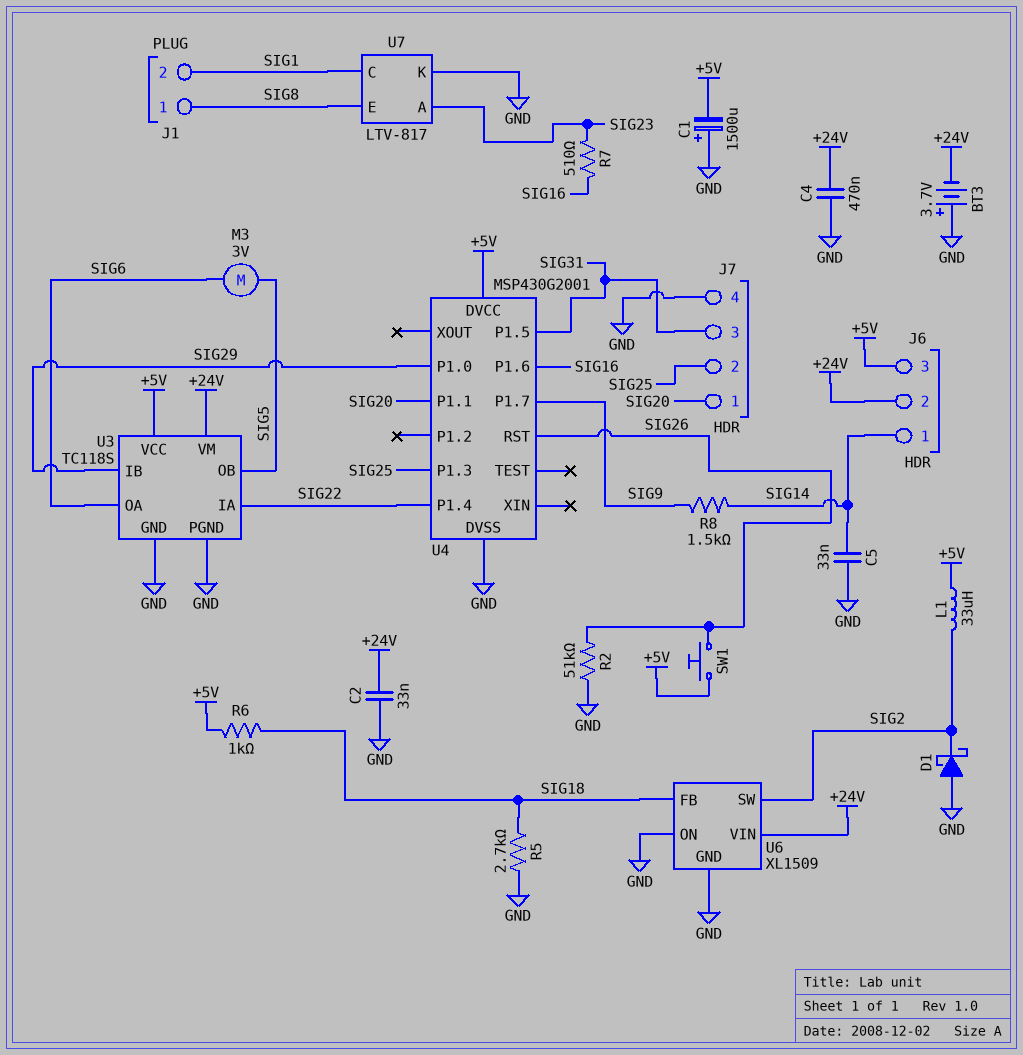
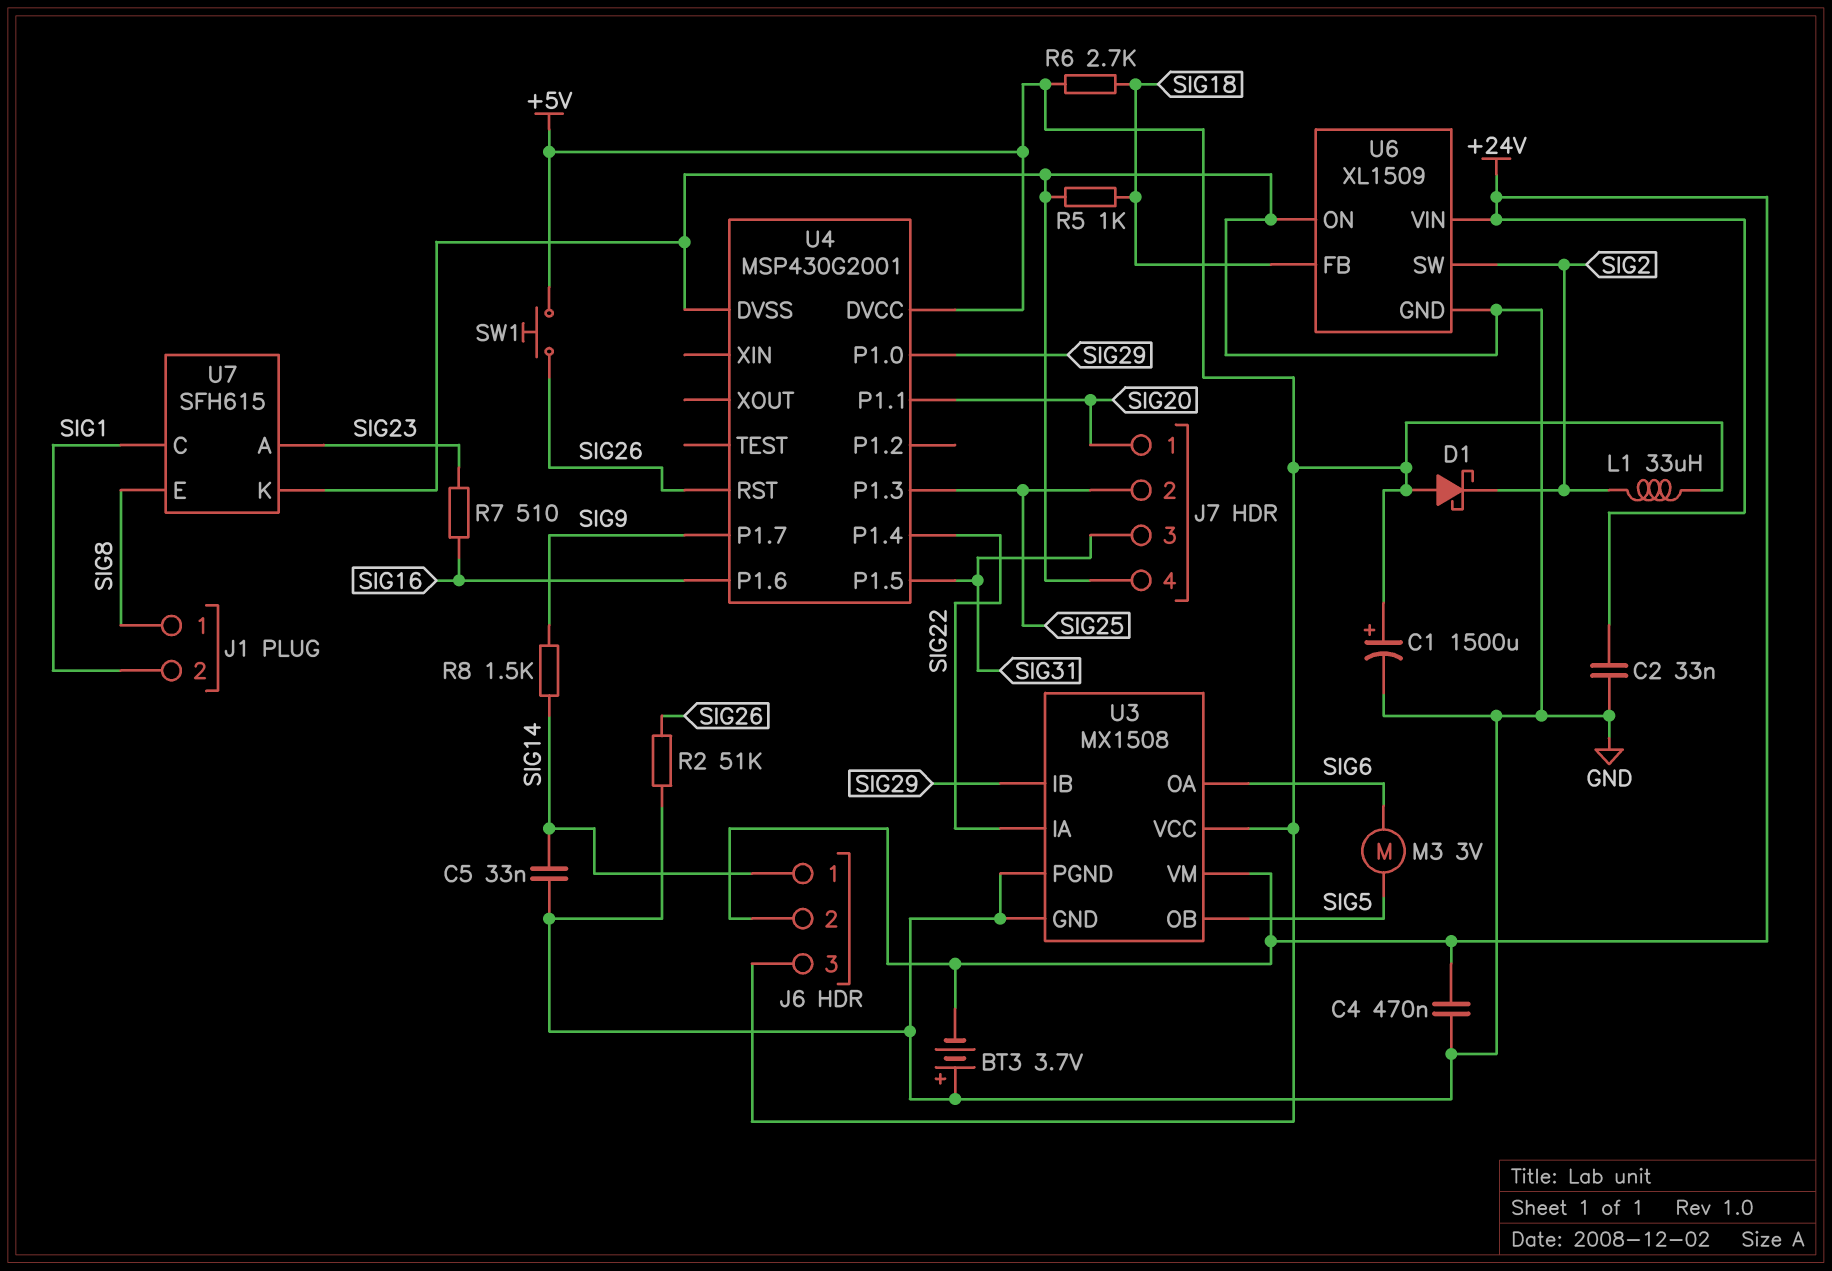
C1: 1500uF (plus GND, minus +5V) -> 1500uF (plus +5V, minus GND)
D1: schottky (A GND, K SIG2) -> schottky (A +5V, K SIG2)
R5: 2.7k (GND, SIG18) -> 1k (GND, SIG18)
R6: 1k (+5V, SIG18) -> 2.7k (+5V, SIG18)
U3: TC118S -> MX1508
U7: LTV-817 -> SFH615

